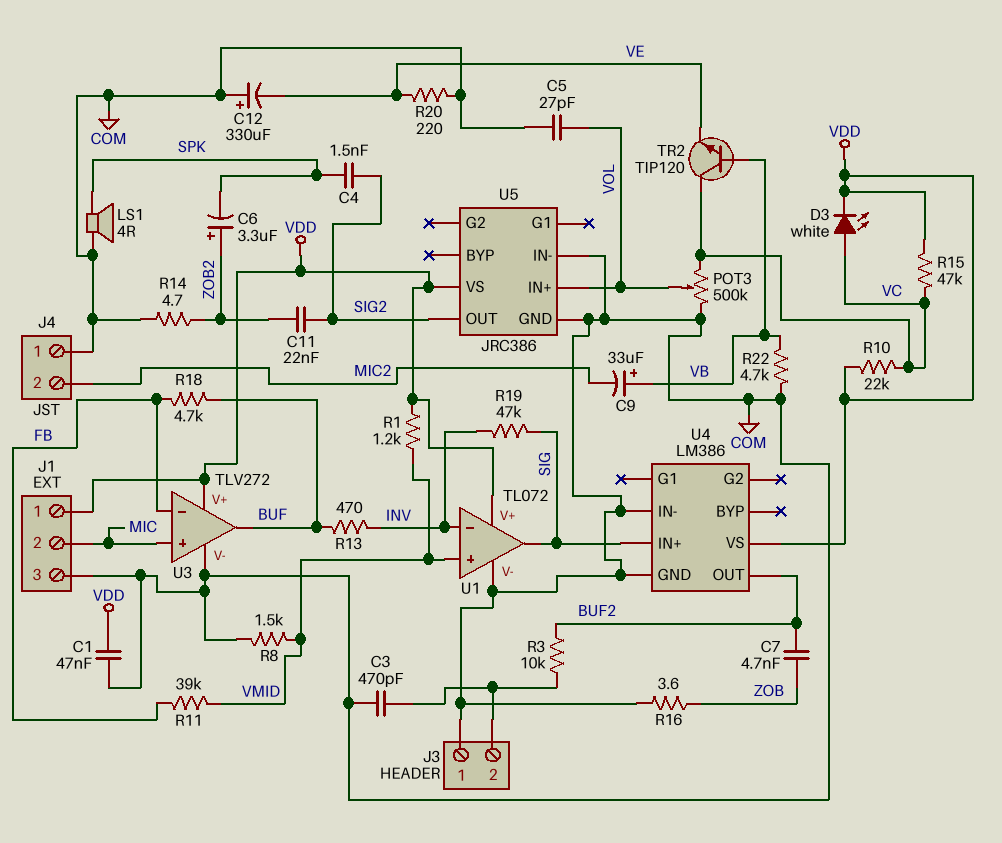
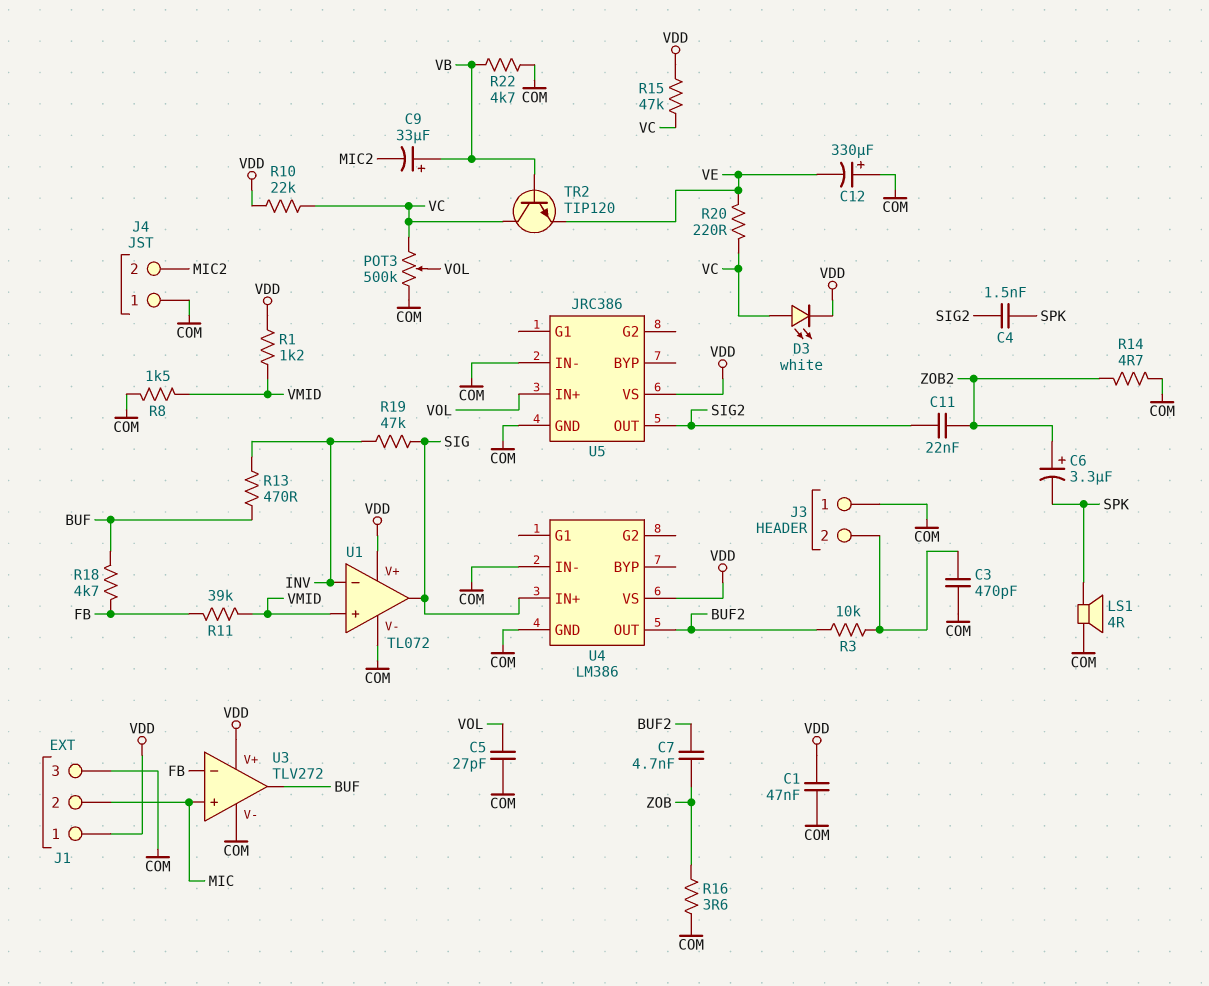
R20: 220 (COM, VE) -> 220 (VC, VE)

